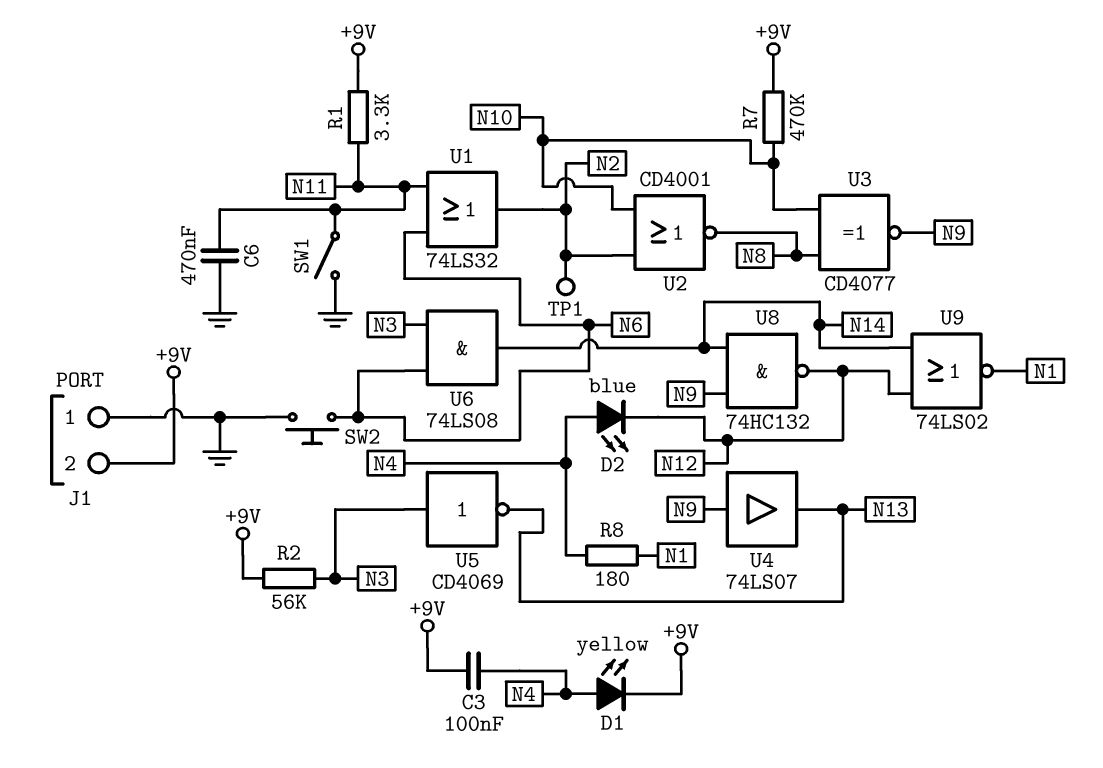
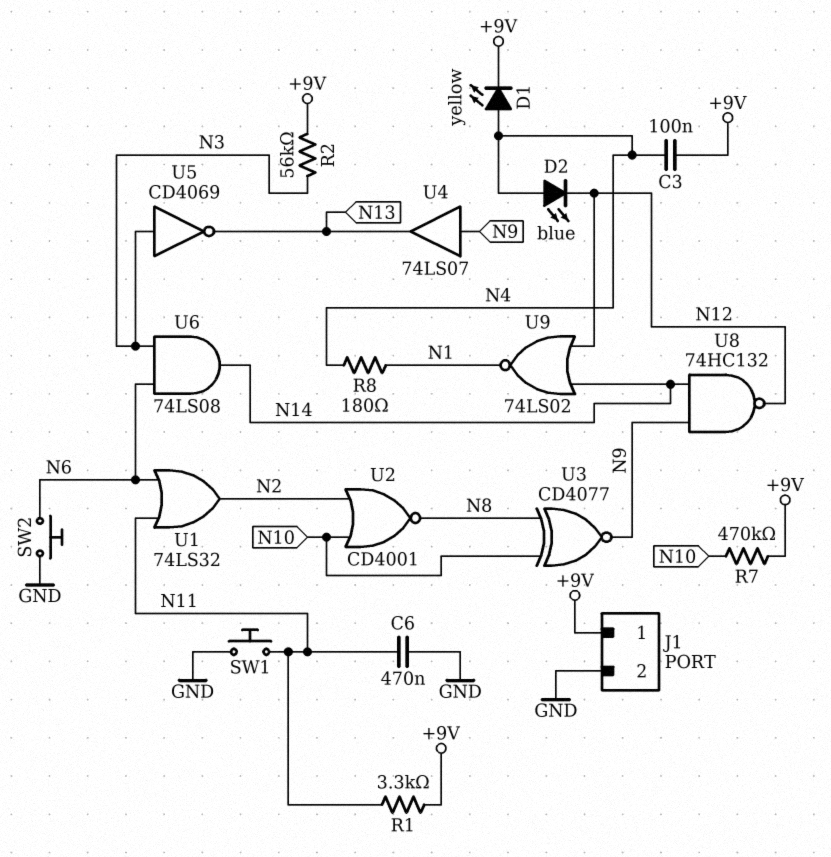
J1 pin 1: GND -> +9V
J1 pin 2: +9V -> GND
SW1: switch (GND, N11) -> button (GND, N11)
TP1: test point (N2) -> none

